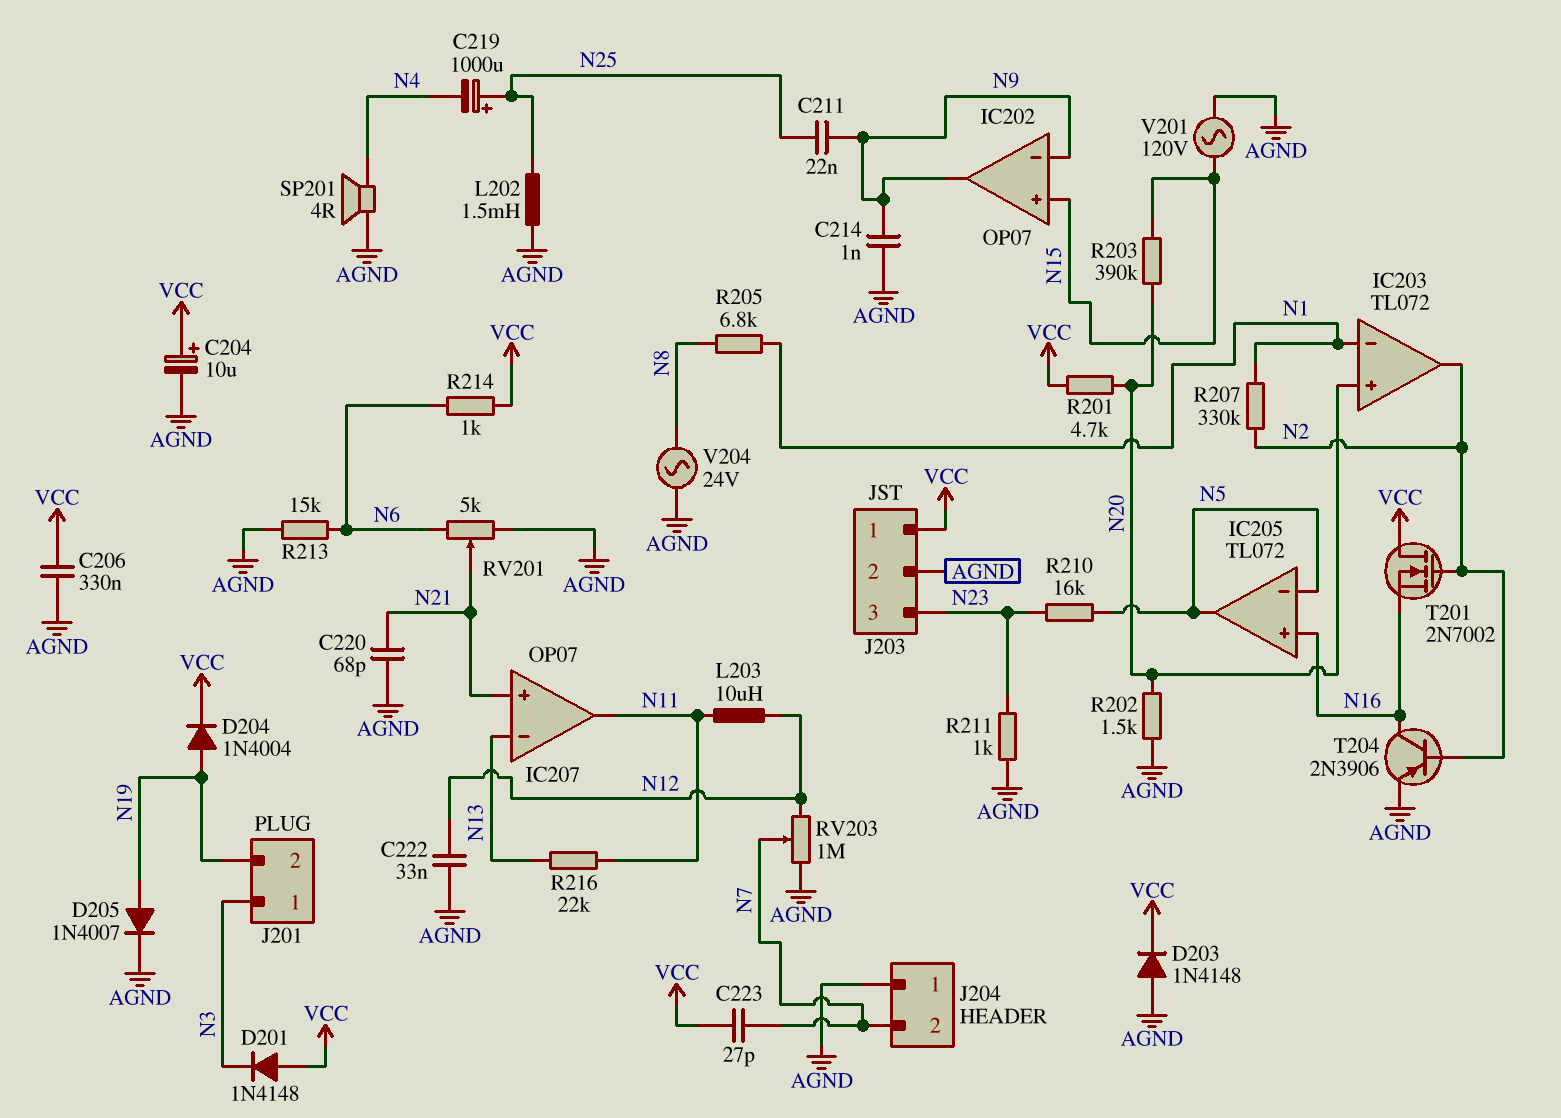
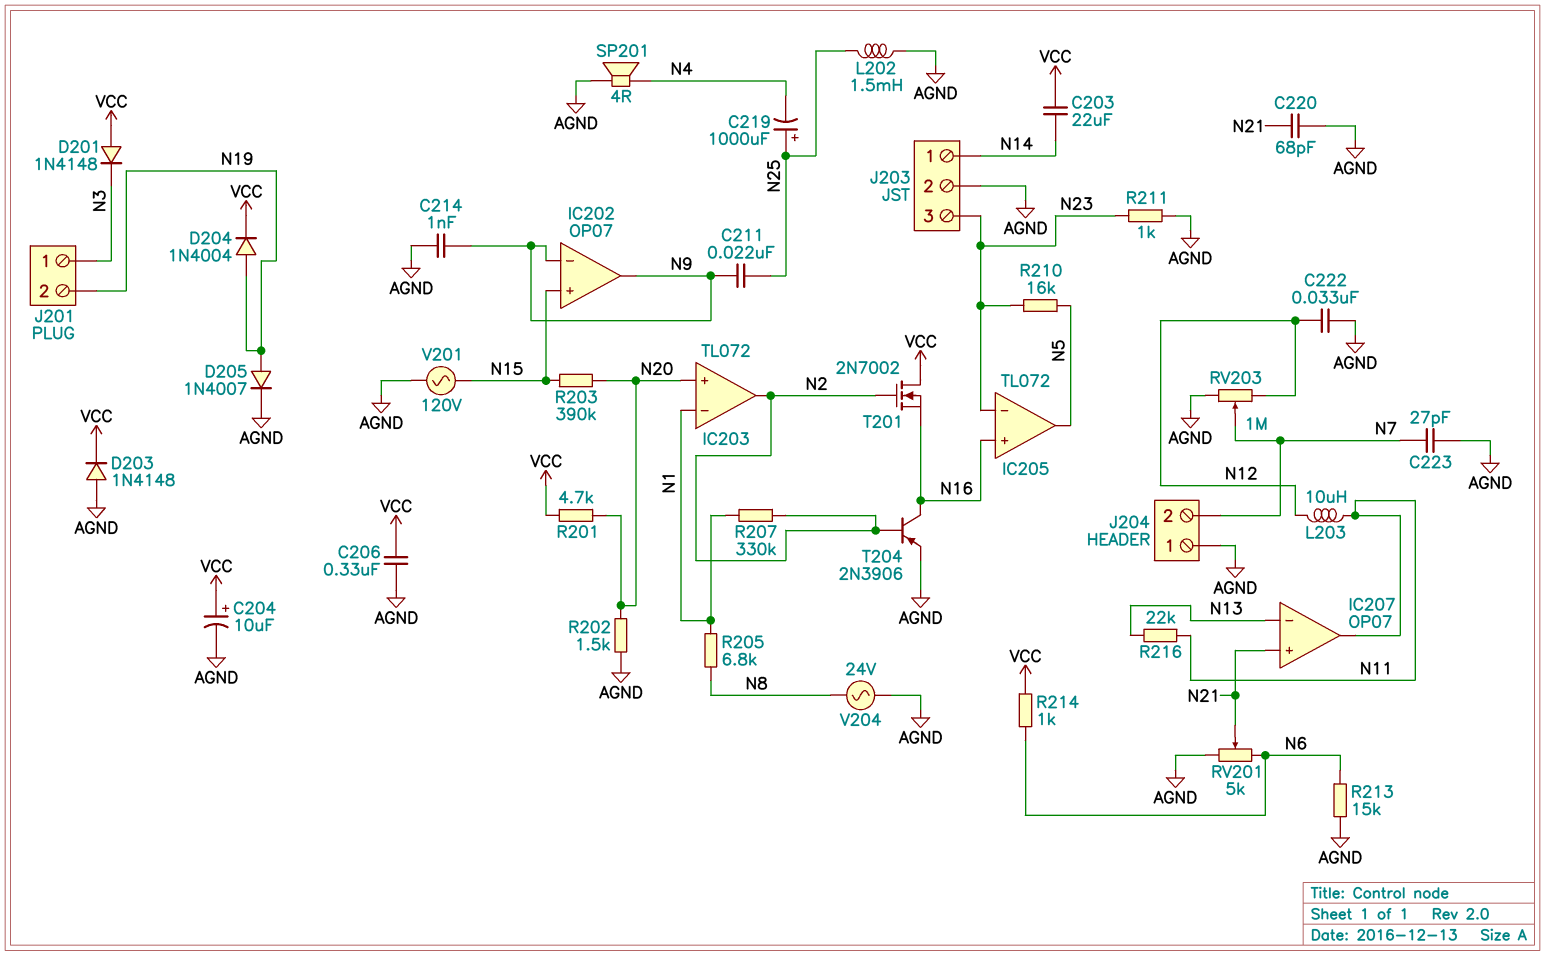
C203: none -> 22uF (N14, VCC)
C223: 27pF (N7, VCC) -> 27pF (AGND, N7)
IC205 pin in-: N5 -> N23
J203 pin 1: VCC -> N14

